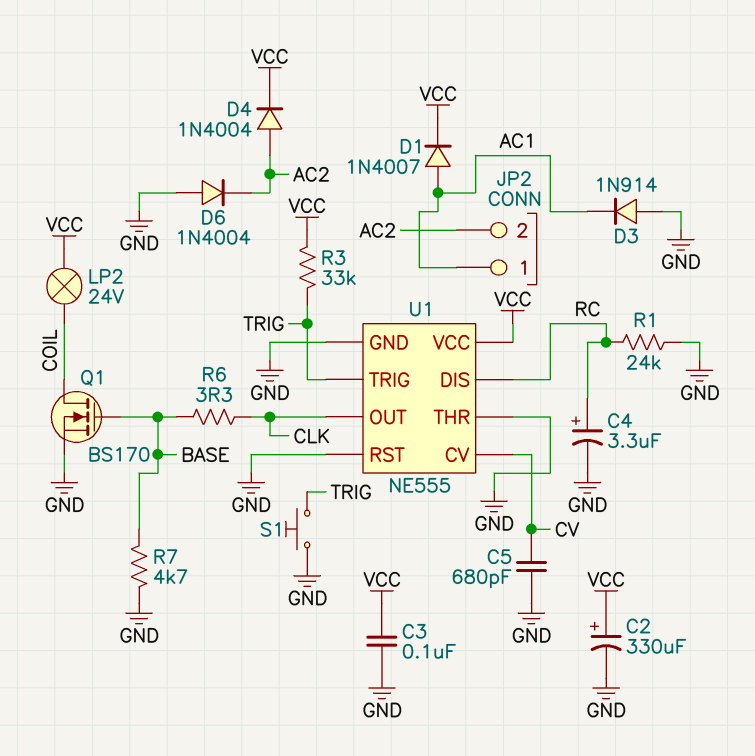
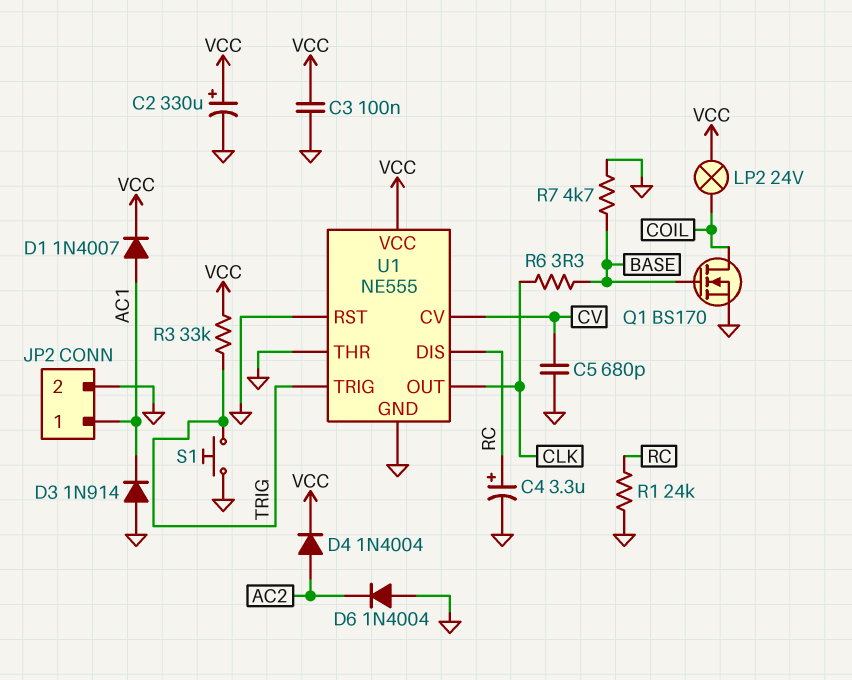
JP2 pin 2: AC2 -> GND

